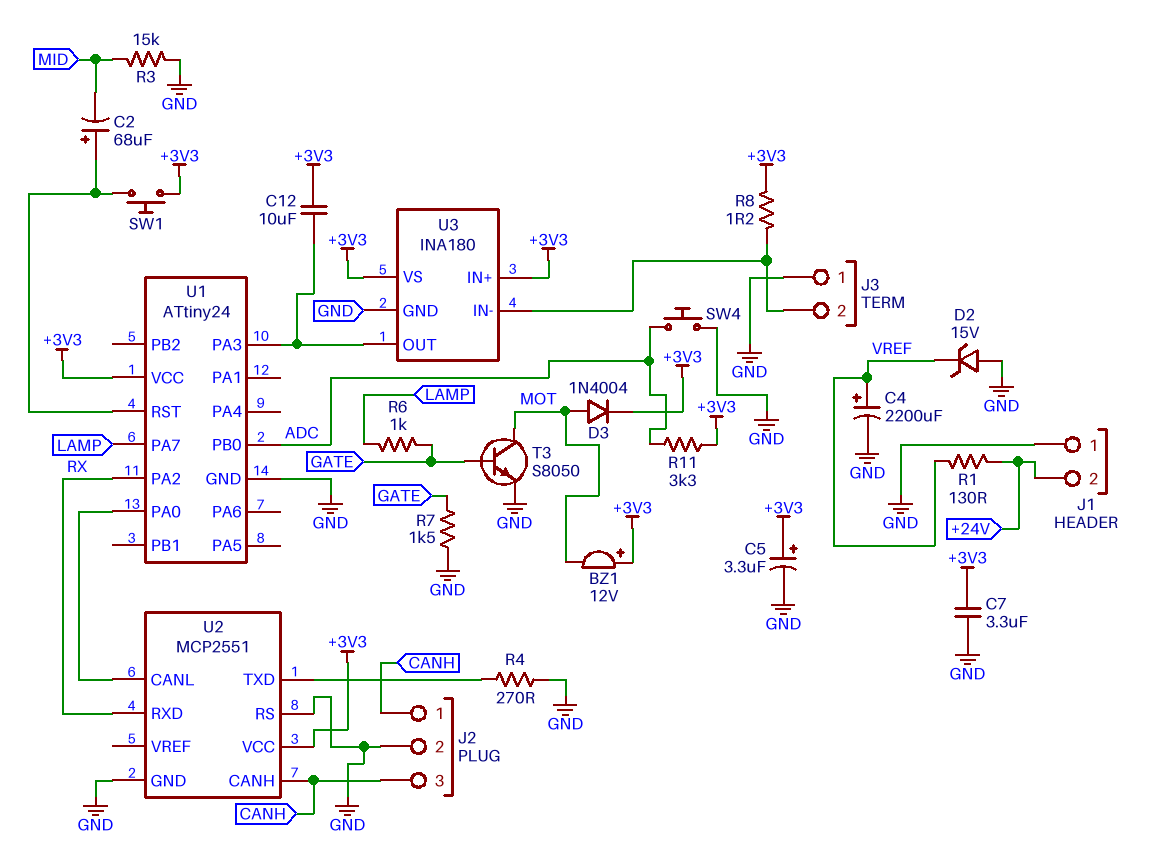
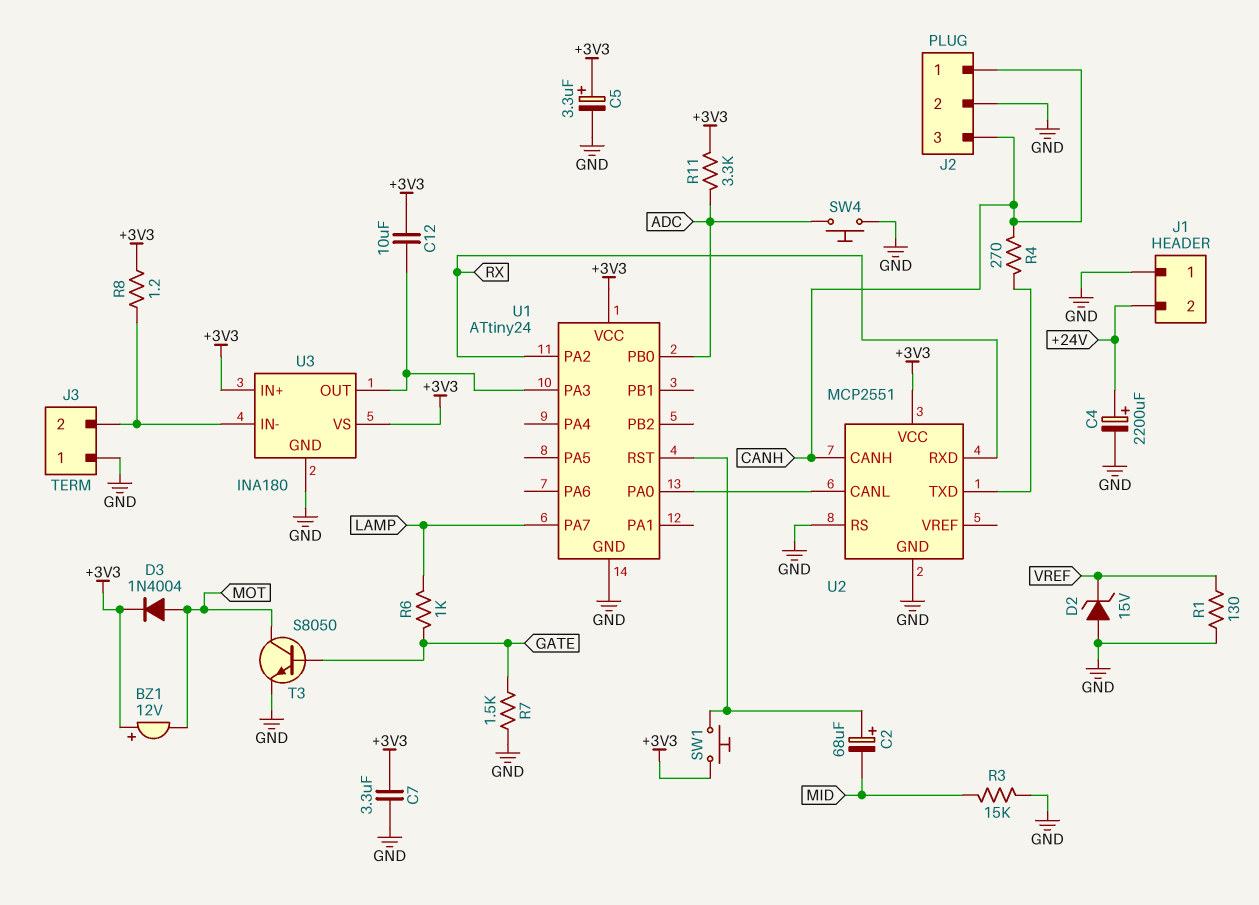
C4: 2200uF (plus VREF, minus GND) -> 2200uF (plus +24V, minus GND)
R1: 130 (+24V, VREF) -> 130 (GND, VREF)
R4: 270 (GND, U2/TXD) -> 270 (CANH, U2/TXD)

